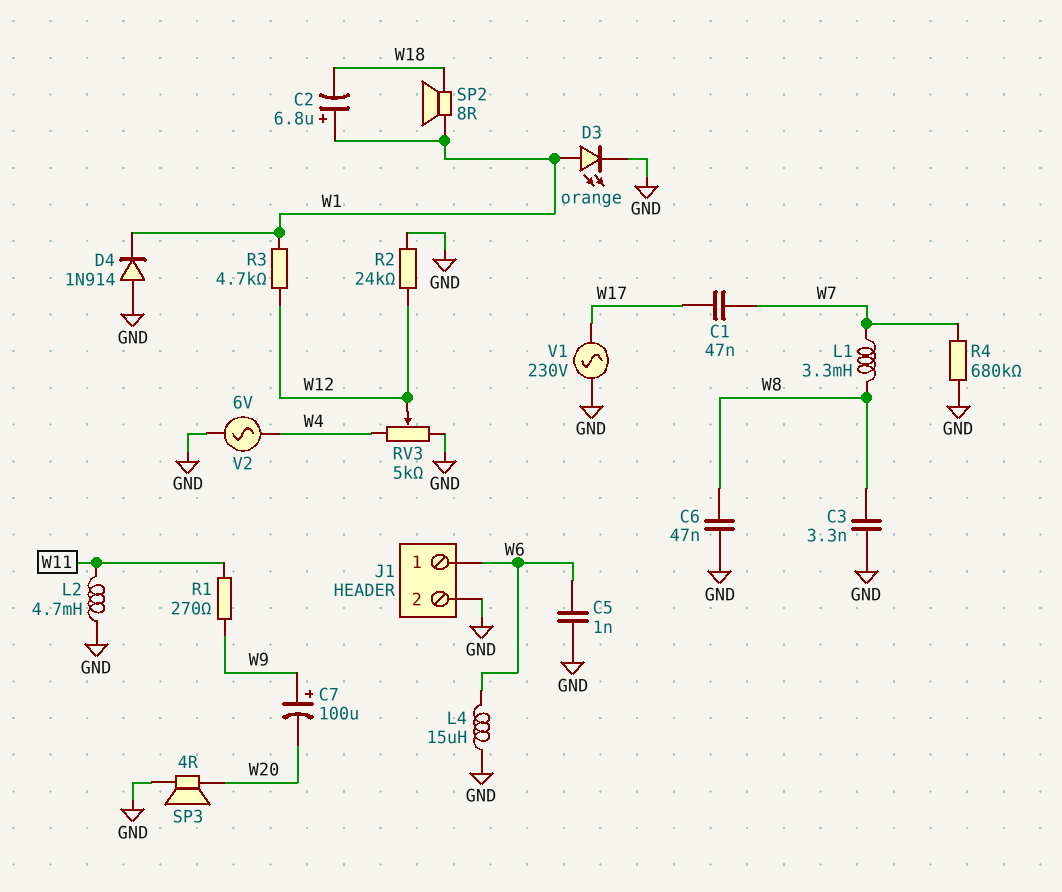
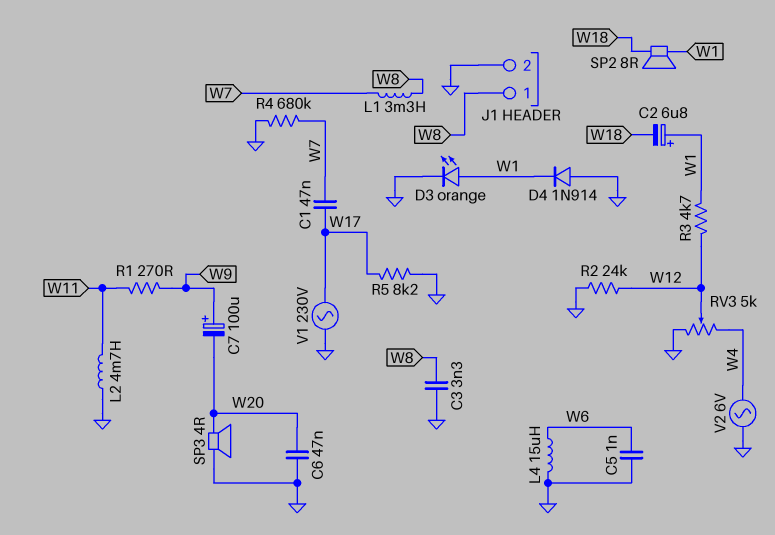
C6: 47nF (GND, W8) -> 47nF (GND, W20)
J1 pin 1: W6 -> W8
R5: none -> 8.2k (GND, W17)

